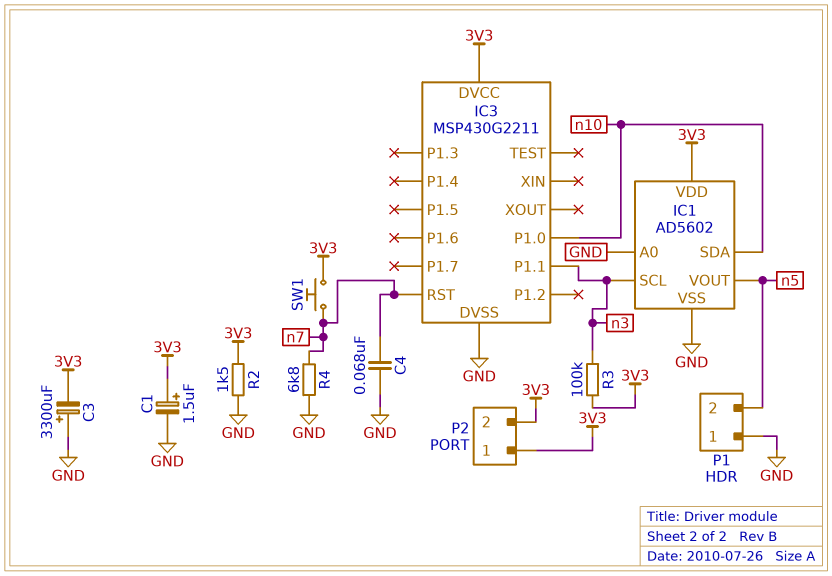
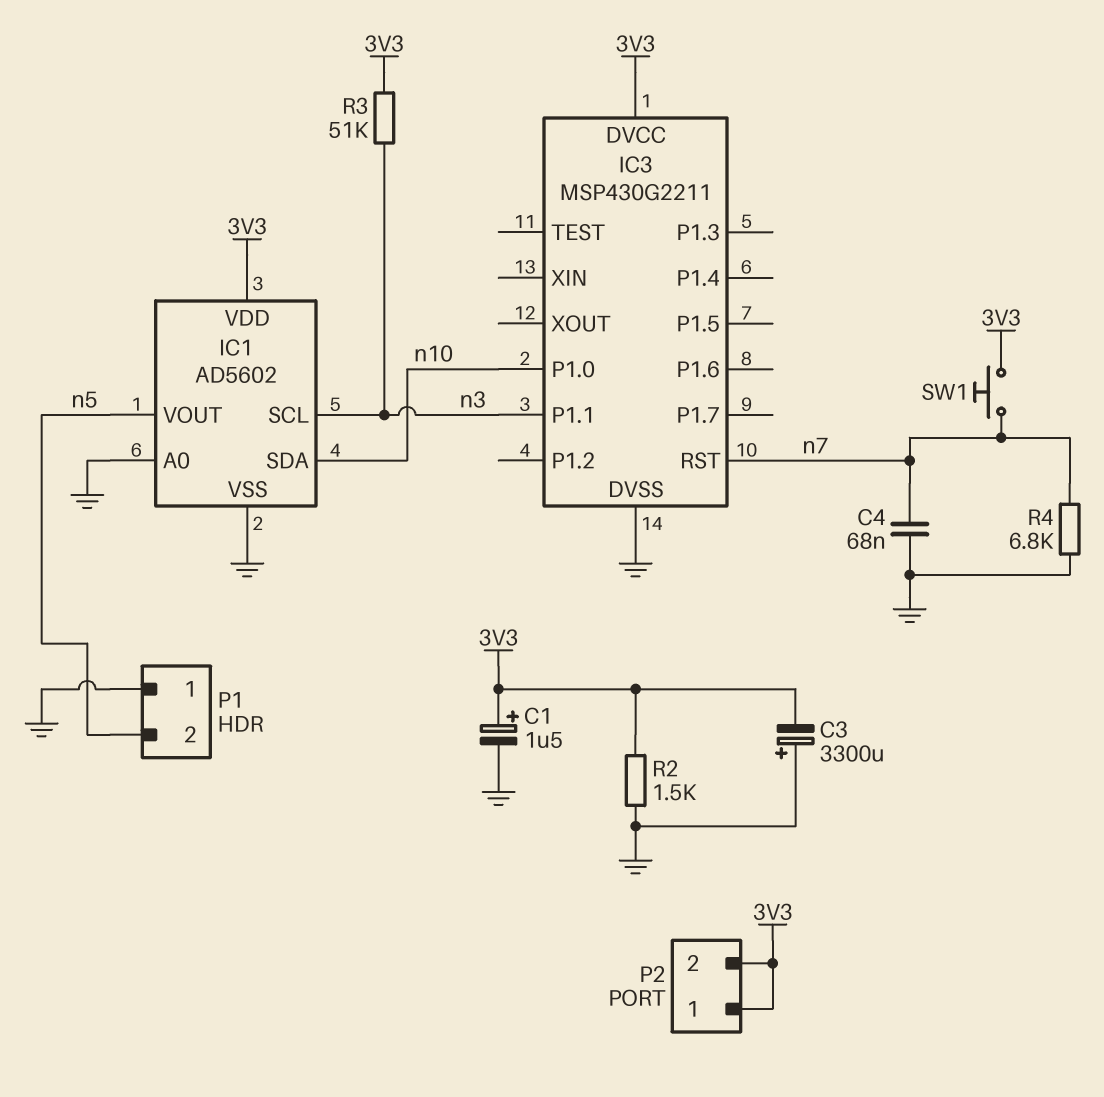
R3: 100k (3V3, n3) -> 51k (3V3, n3)

